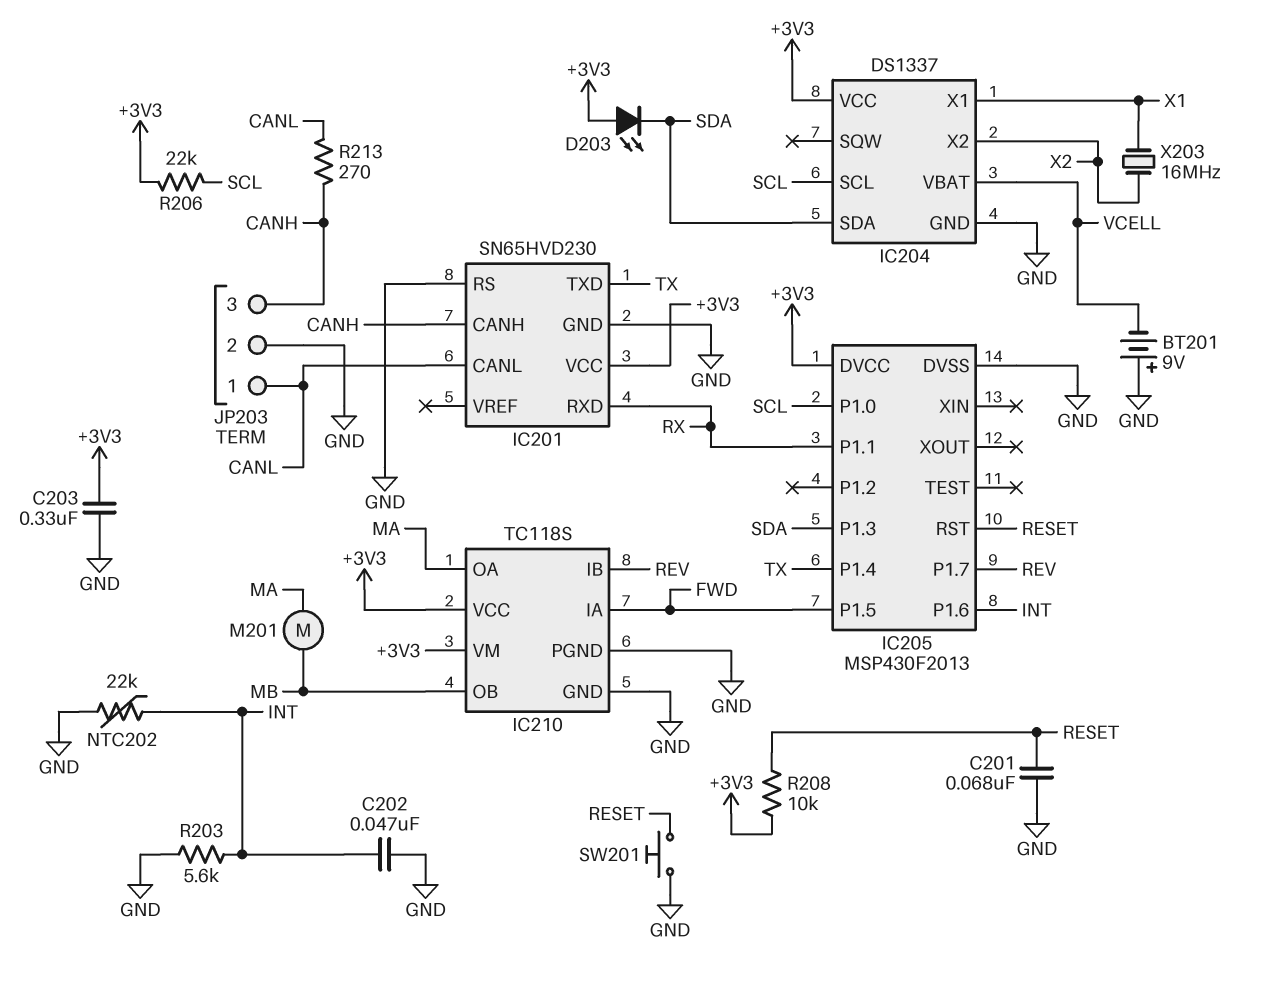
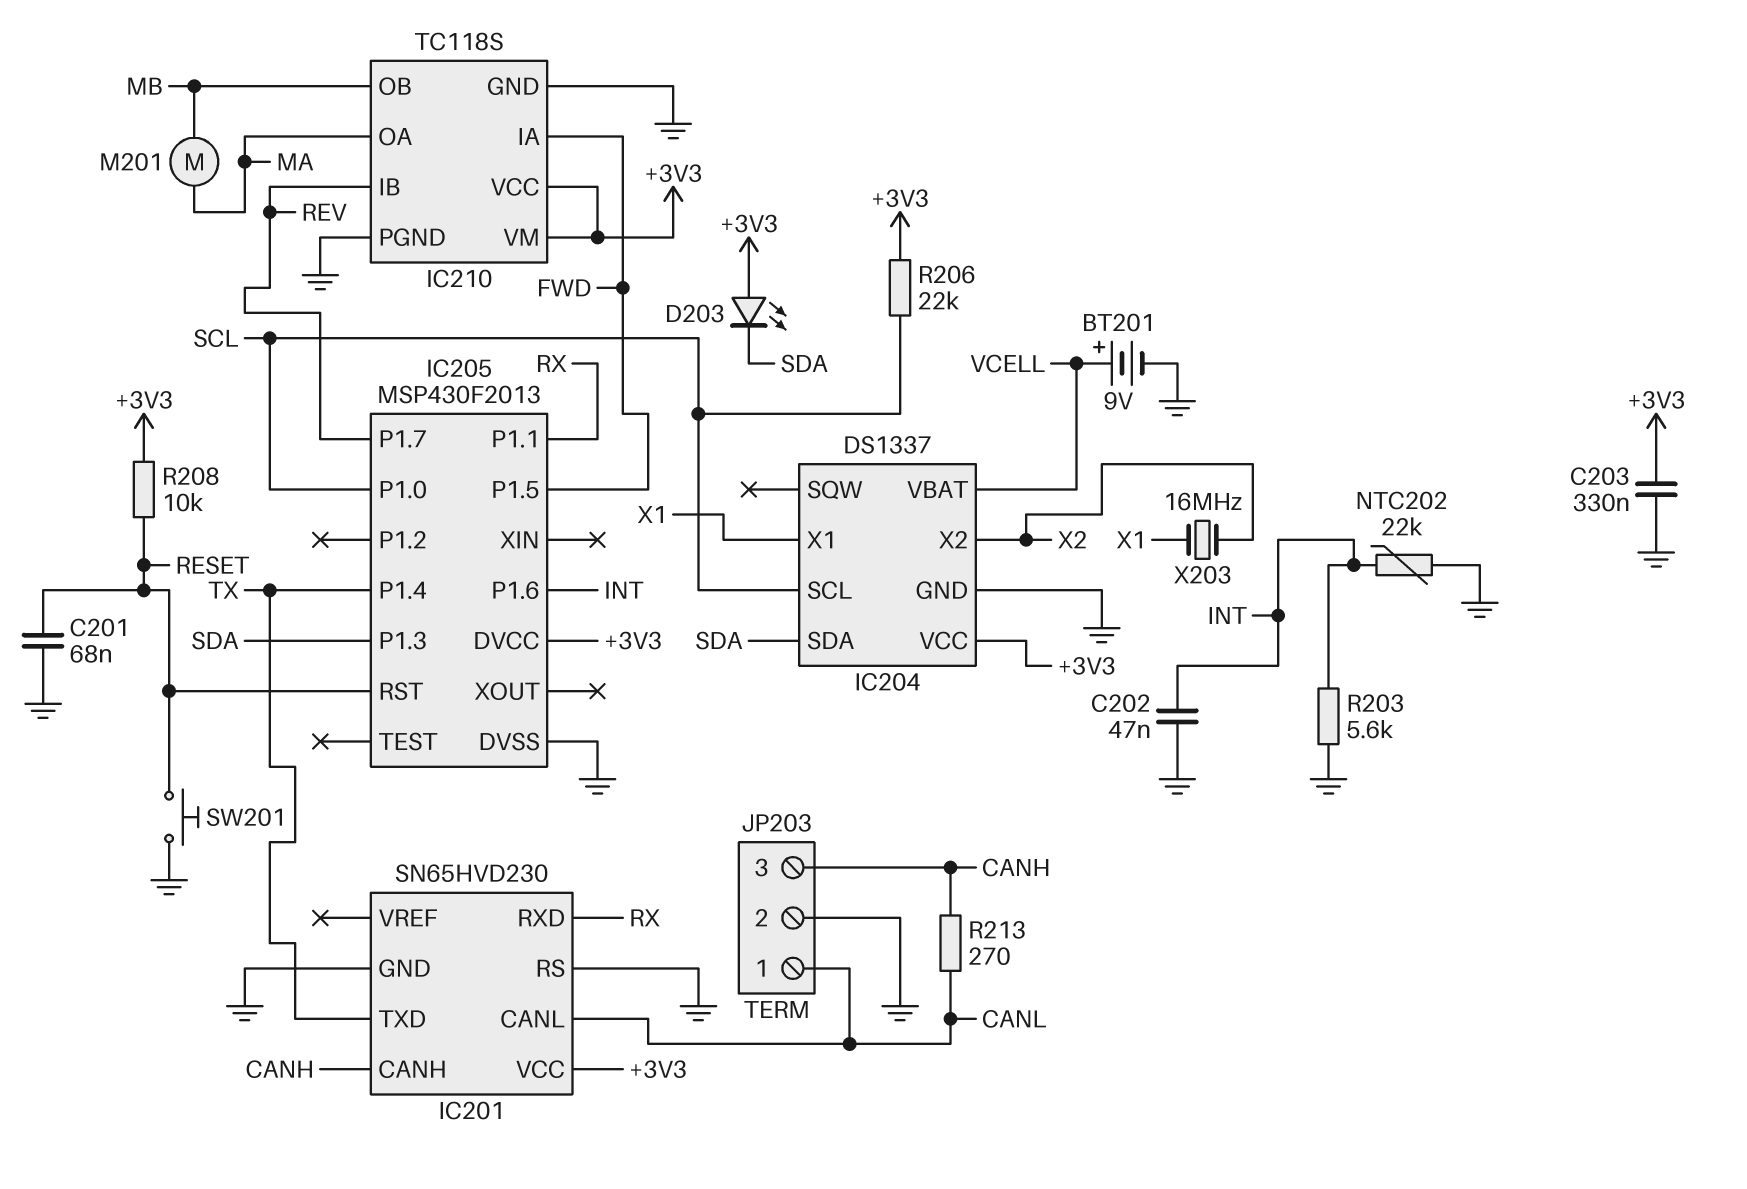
BT201: 9V (plus GND, minus VCELL) -> 9V (plus VCELL, minus GND)

